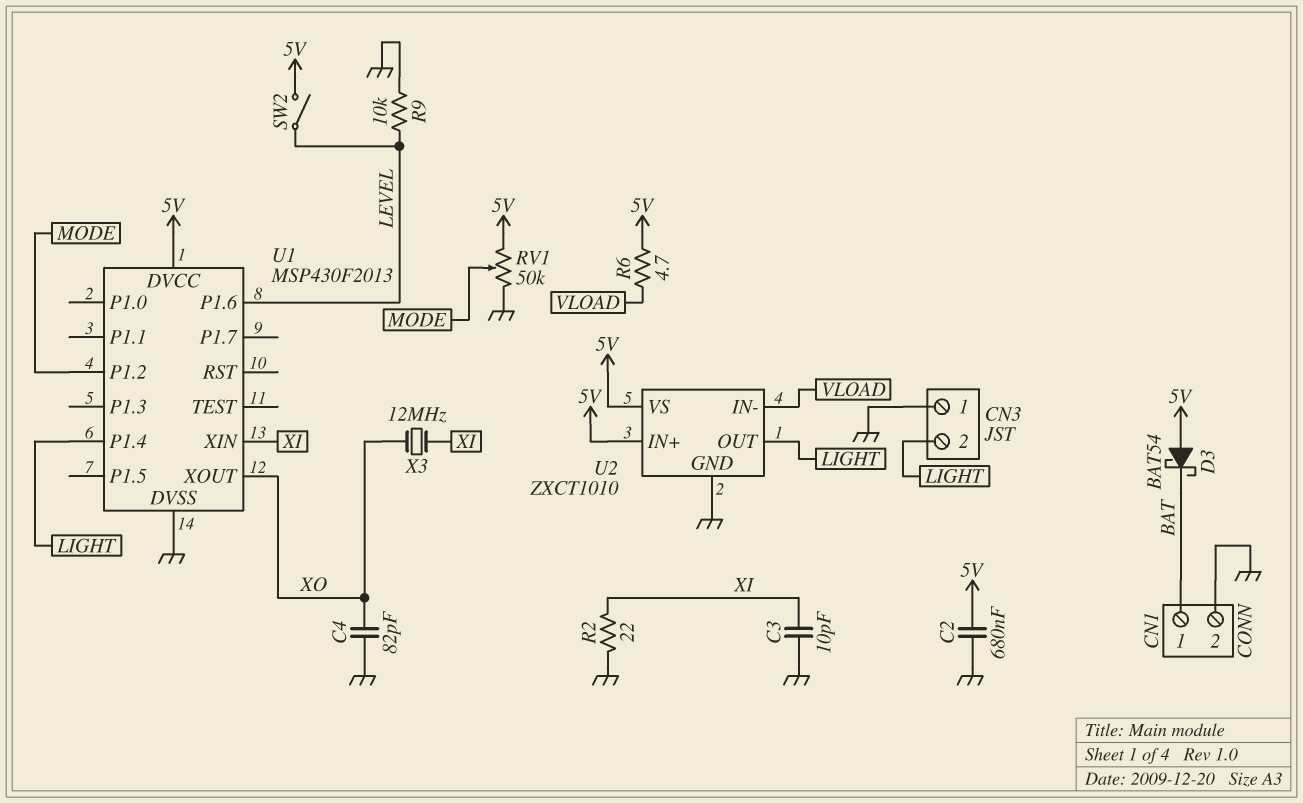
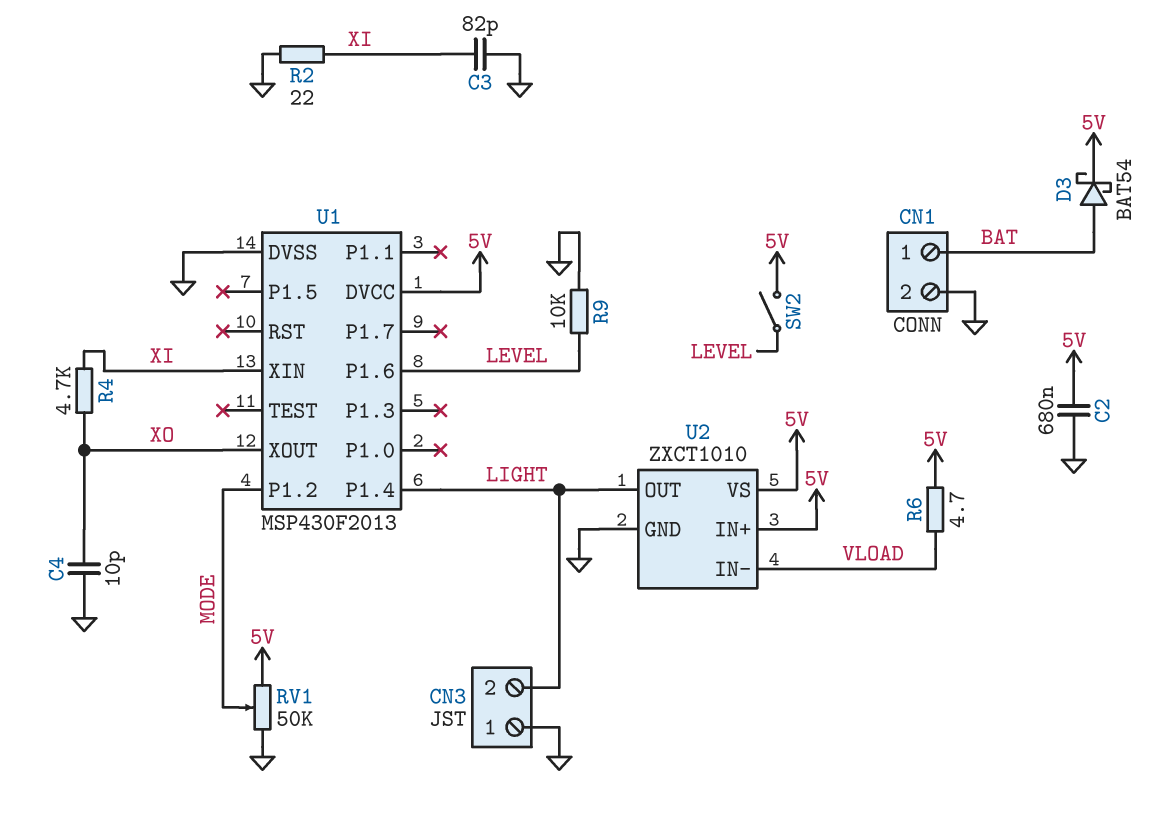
C3: 10pF (GND, XI) -> 82pF (GND, XI)
C4: 82pF (GND, XO) -> 10pF (GND, XO)
D3: schottky BAT54 (A 5V, K BAT) -> schottky BAT54 (A BAT, K 5V)
R4: none -> 4.7k (XI, XO)
X3: 12MHz (XI, XO) -> none

